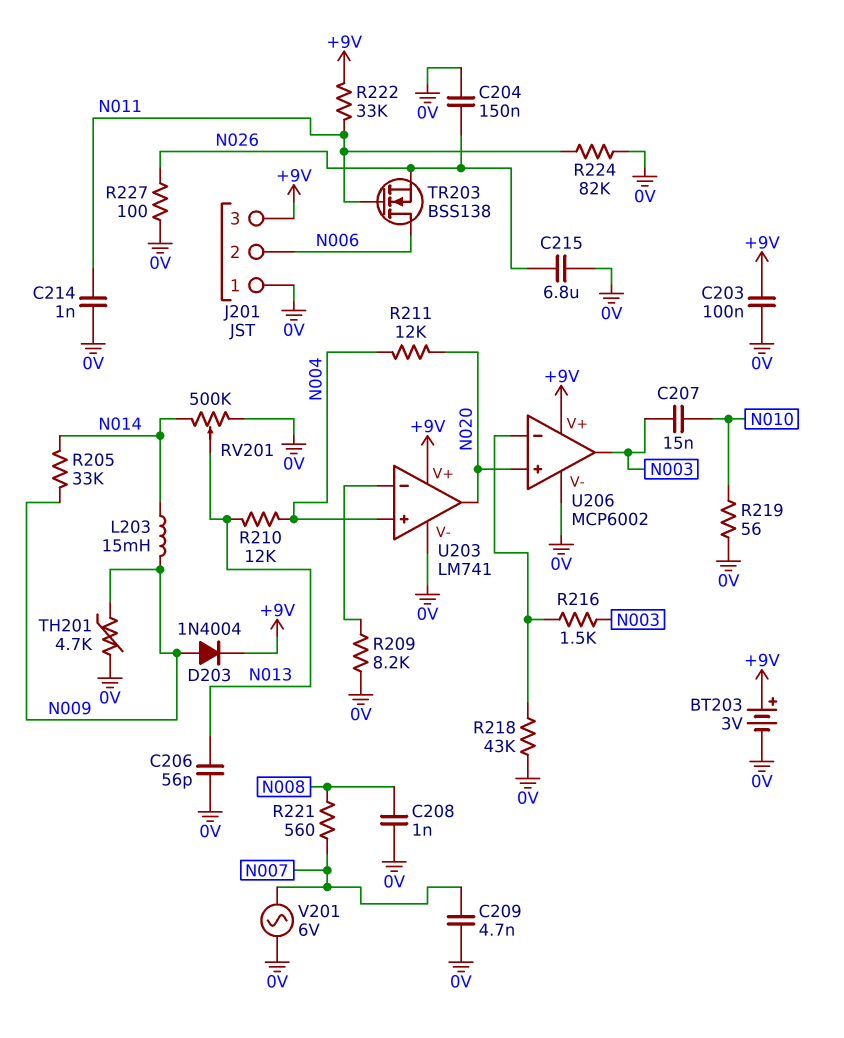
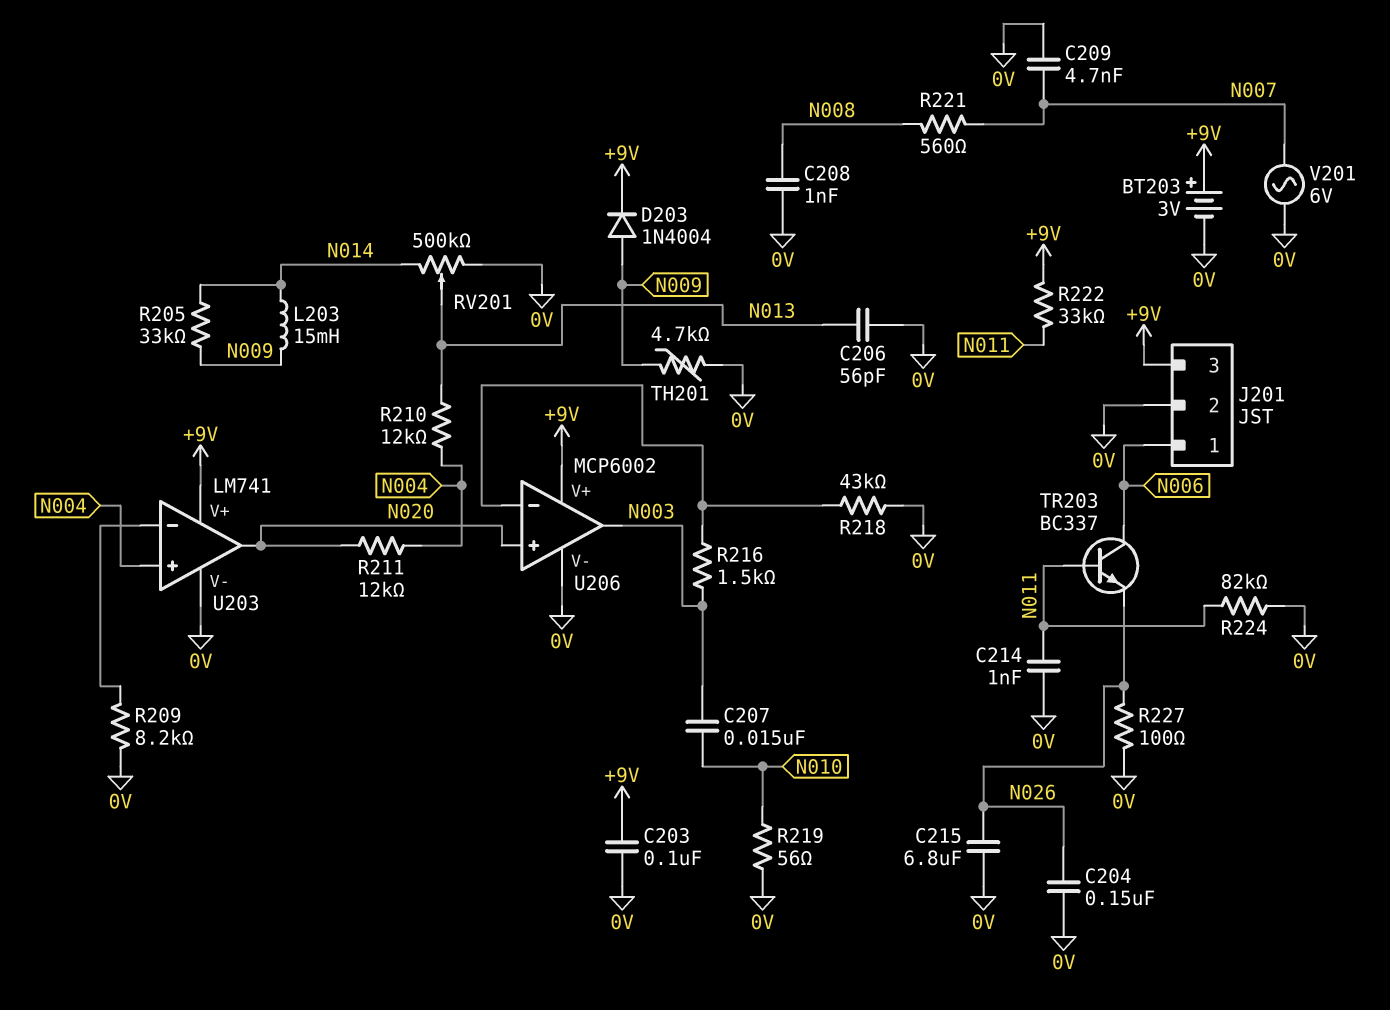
J201 pin 1: 0V -> N006
J201 pin 2: N006 -> 0V
TR203: NMOS BSS138 (G N011, D N006, S N026) -> NPN BC337 (B N011, C N006, E N026)

